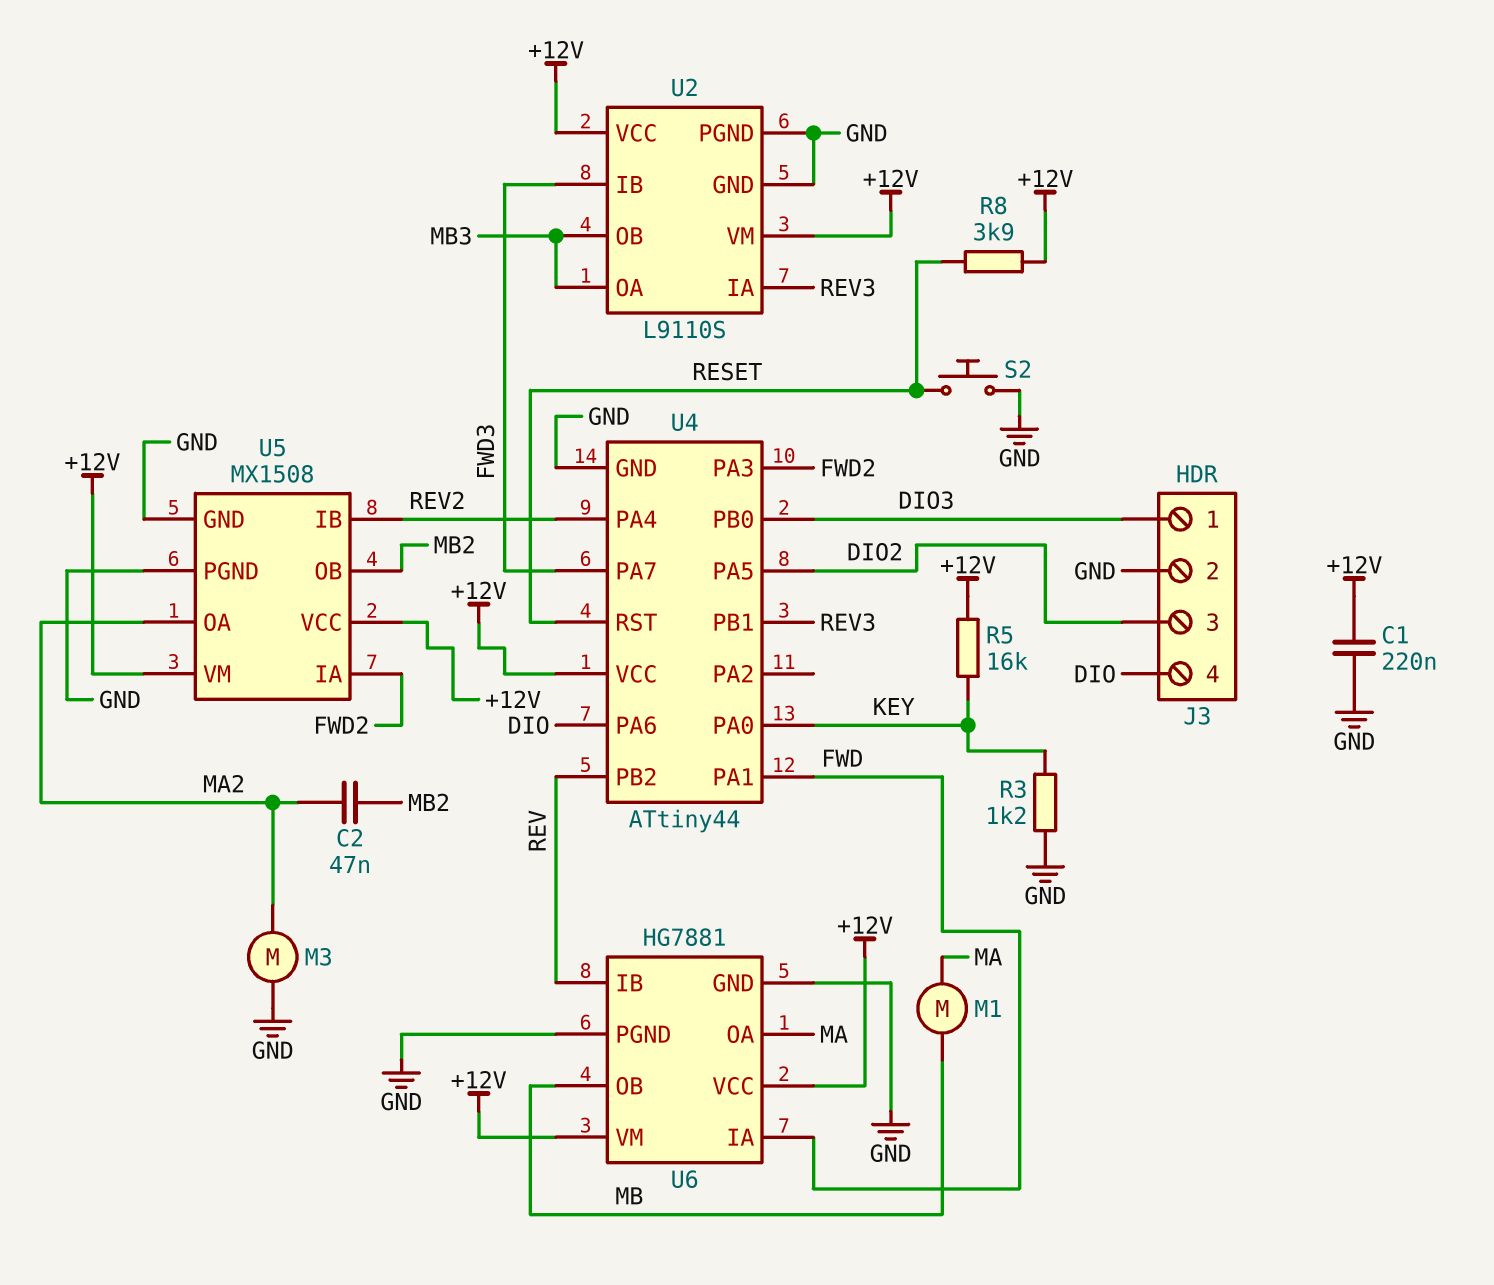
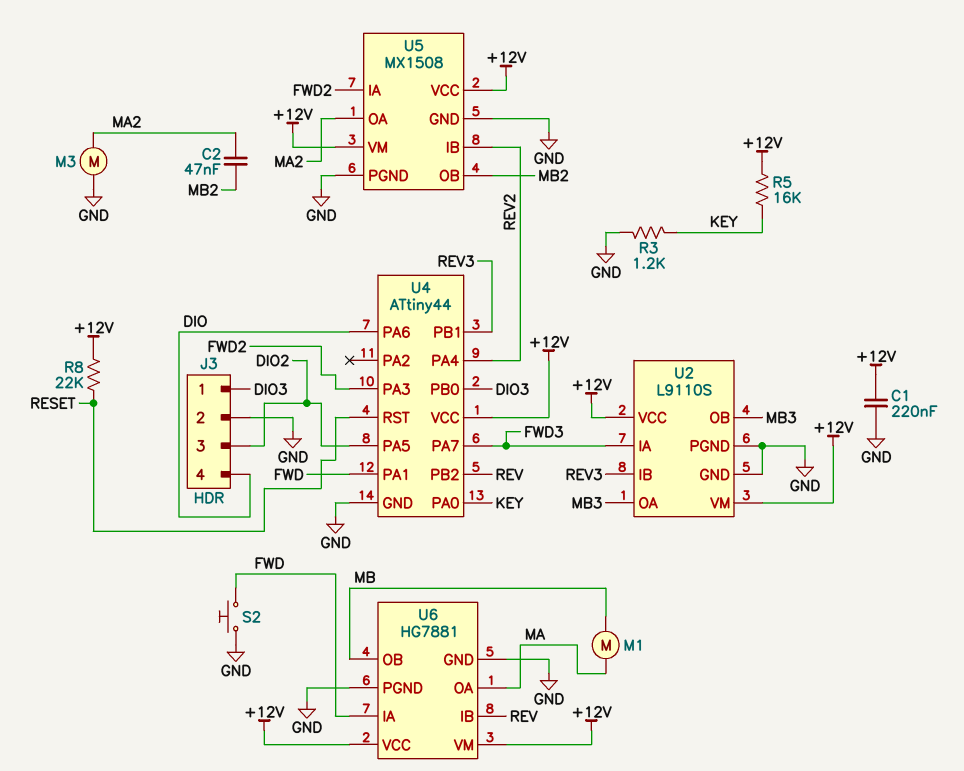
R8: 3.9k (+12V, RESET) -> 22k (+12V, RESET)
S2: button (GND, RESET) -> button (FWD, GND)
U2 pin IA: REV3 -> FWD3
U2 pin IB: FWD3 -> REV3

